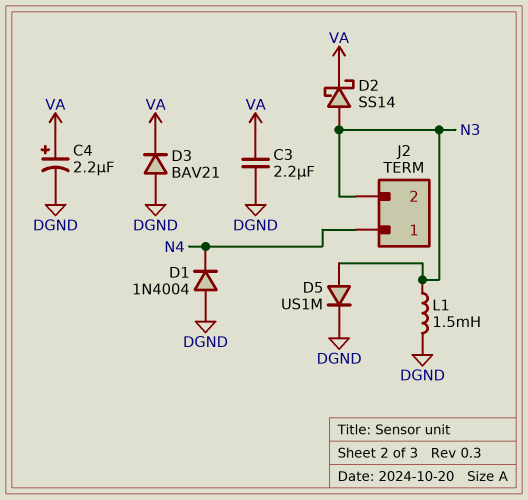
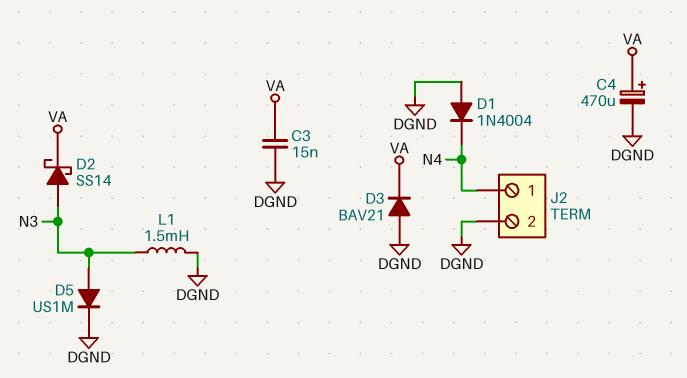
C3: 2.2uF (DGND, VA) -> 15nF (DGND, VA)
C4: 2.2uF (plus VA, minus DGND) -> 470uF (plus VA, minus DGND)
J2 pin 2: N3 -> DGND

